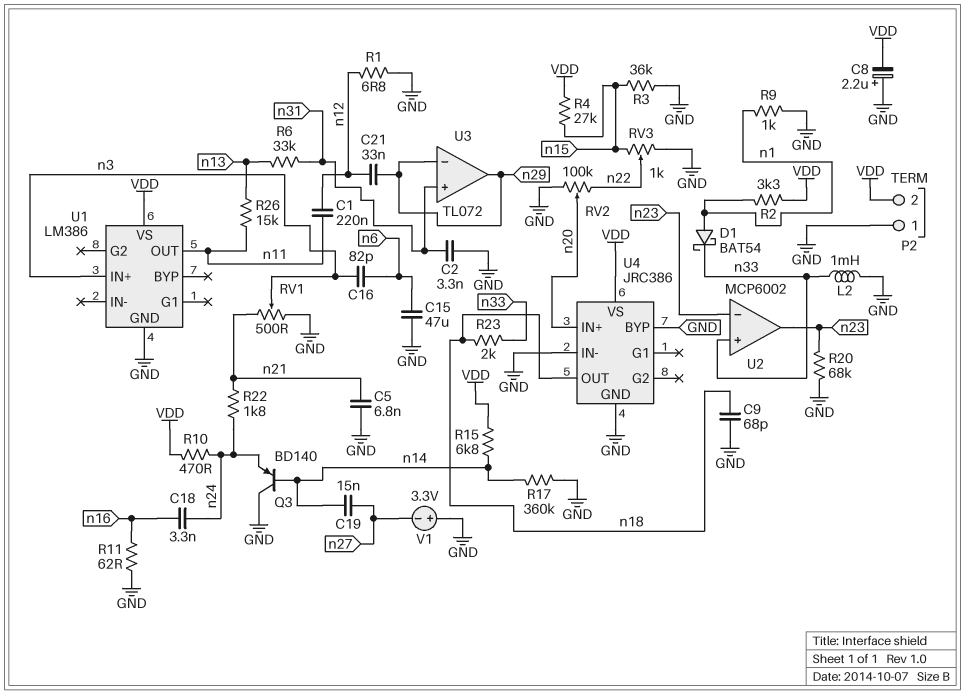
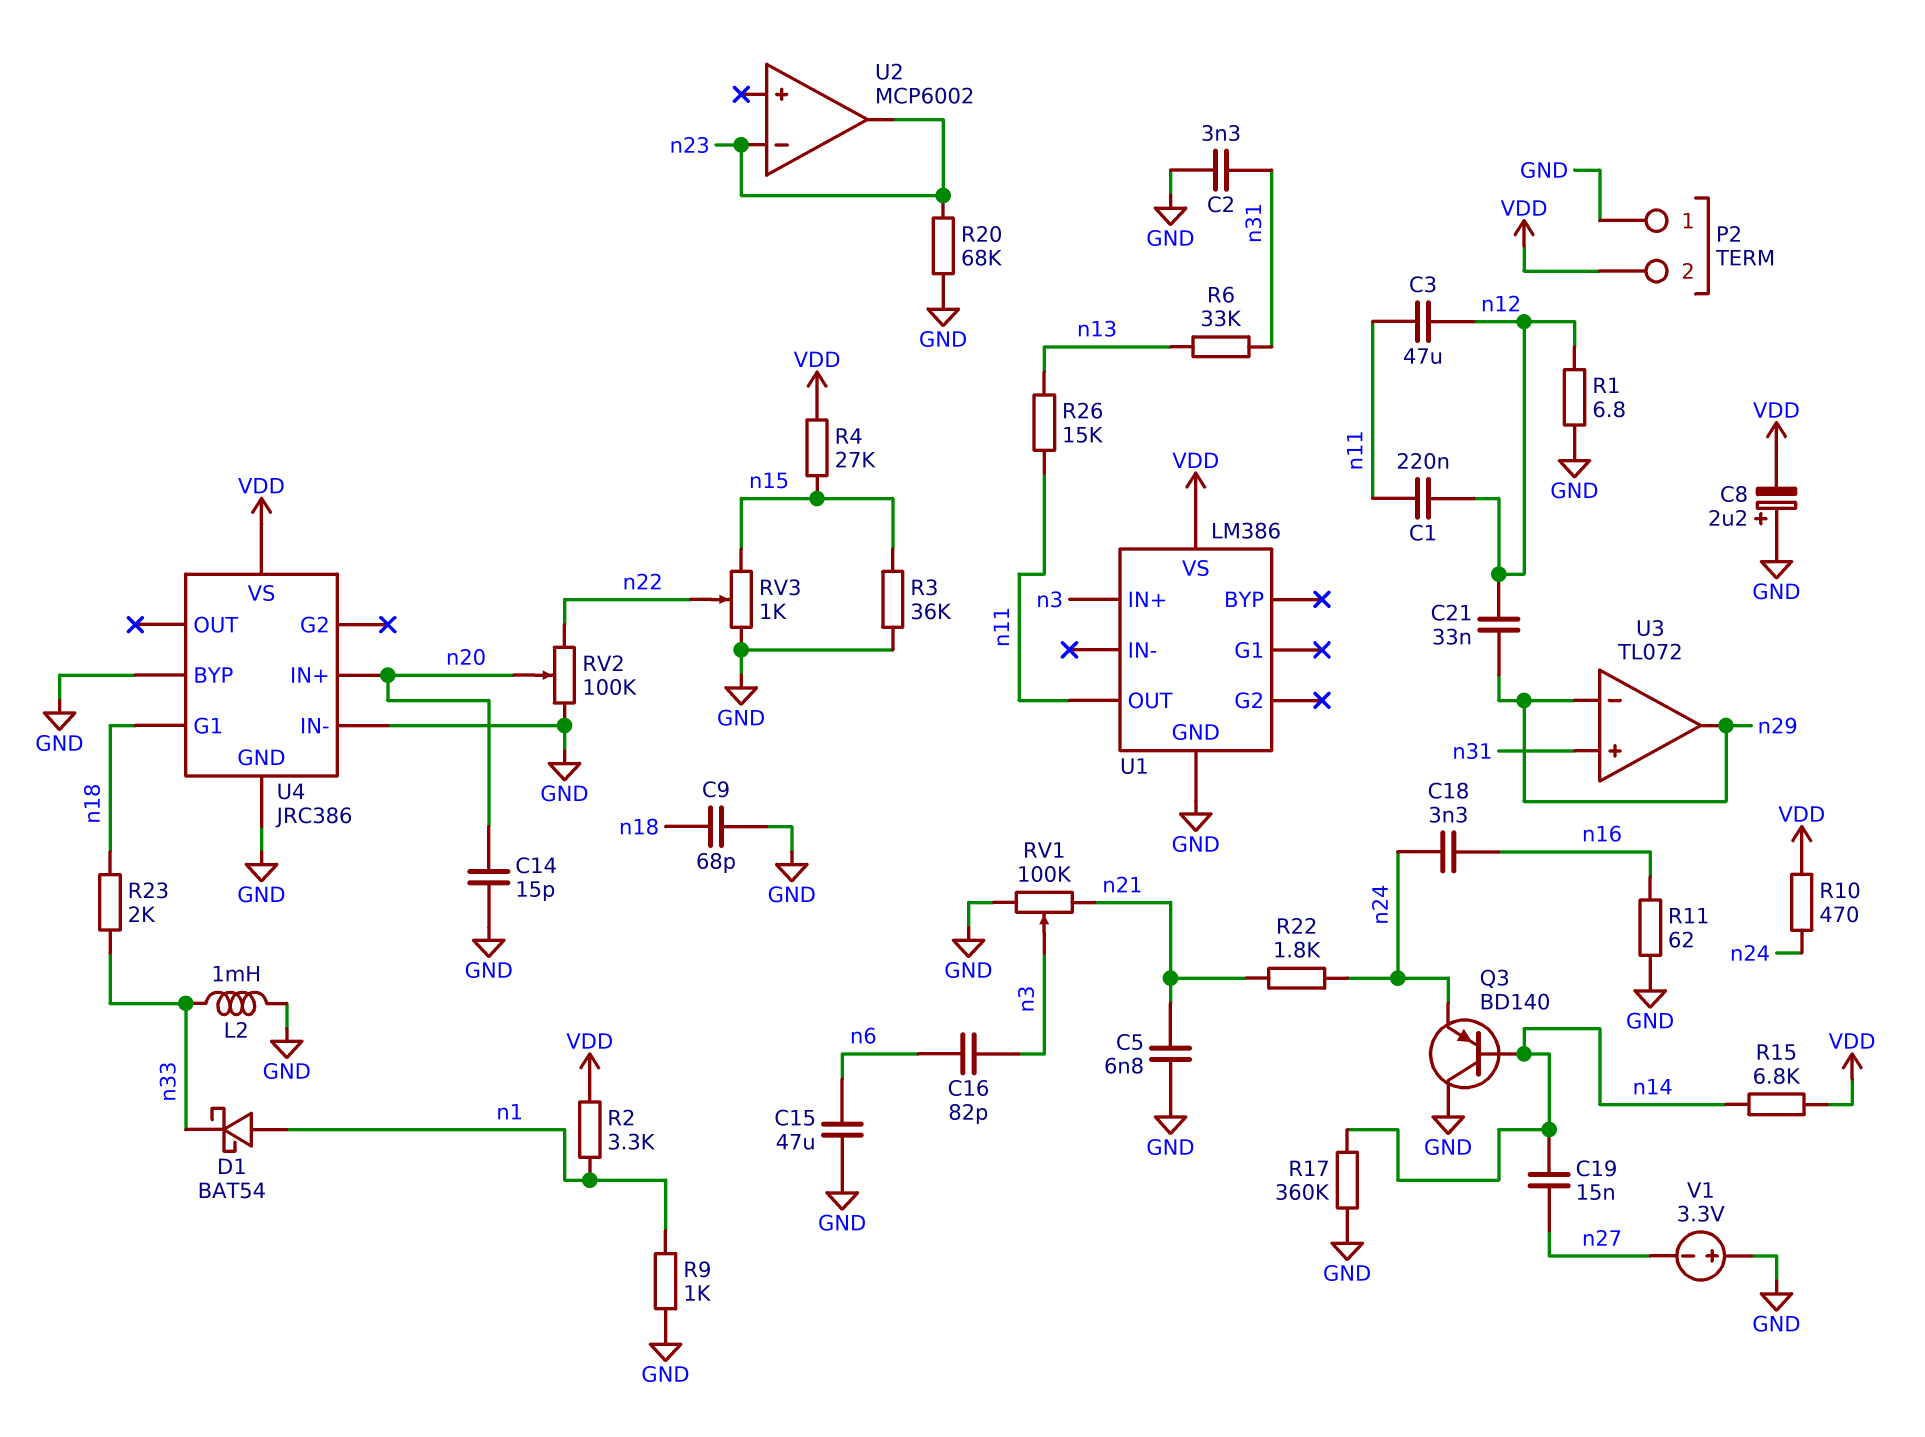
C3: none -> 47uF (n11, n12)
C14: none -> 15pF (GND, n20)
RV1: 500 (GND, n21, wiper n3) -> 100k (GND, n21, wiper n3)
U2 pin in+: n33 -> none
U4 pin G1: none -> n18
U4 pin OUT: n18 -> none

